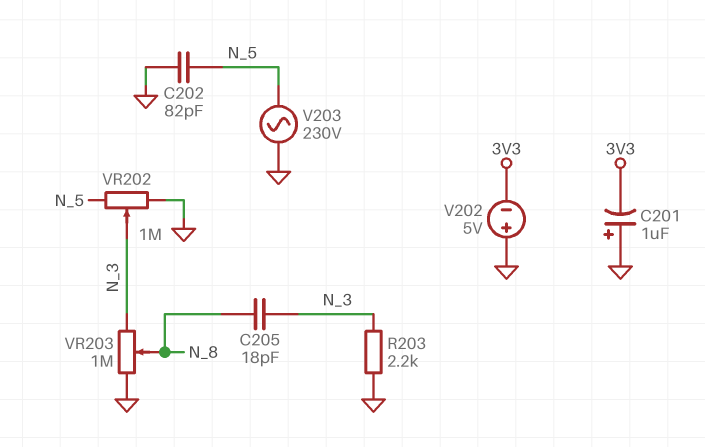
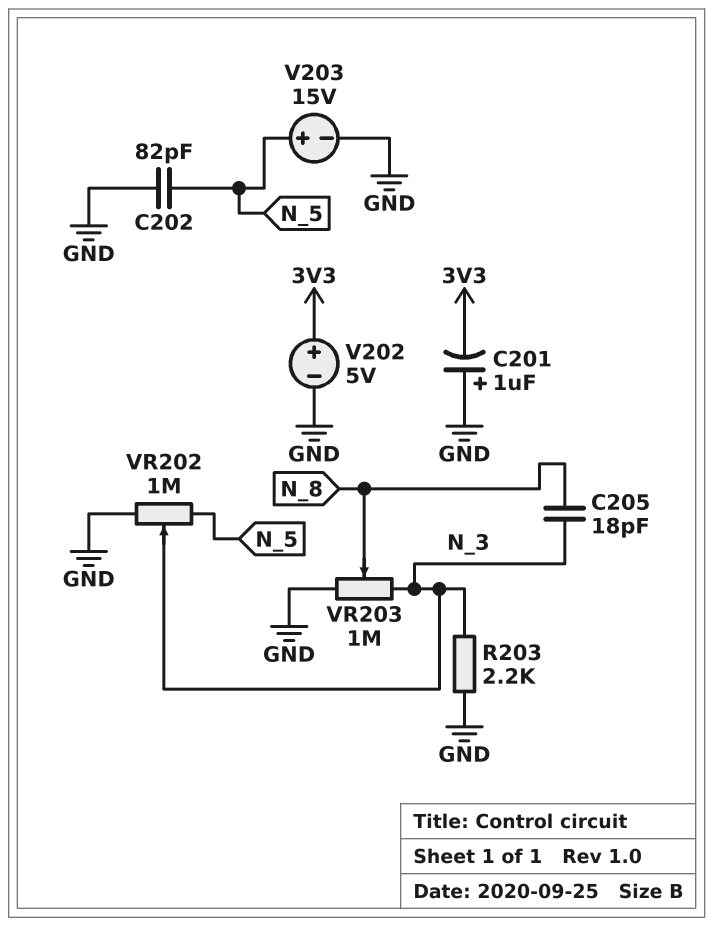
V202: 5V (plus GND, minus 3V3) -> 5V (plus 3V3, minus GND)
V203: AC 230V (GND, N_5) -> 15V (plus N_5, minus GND)

